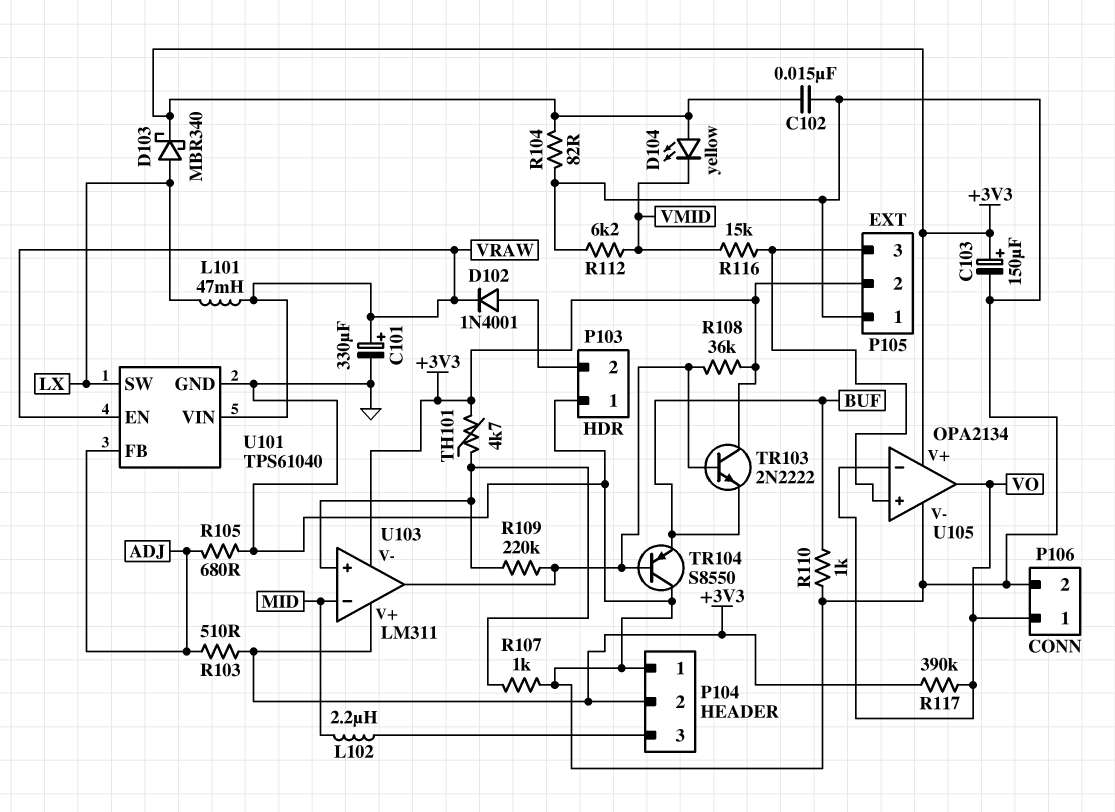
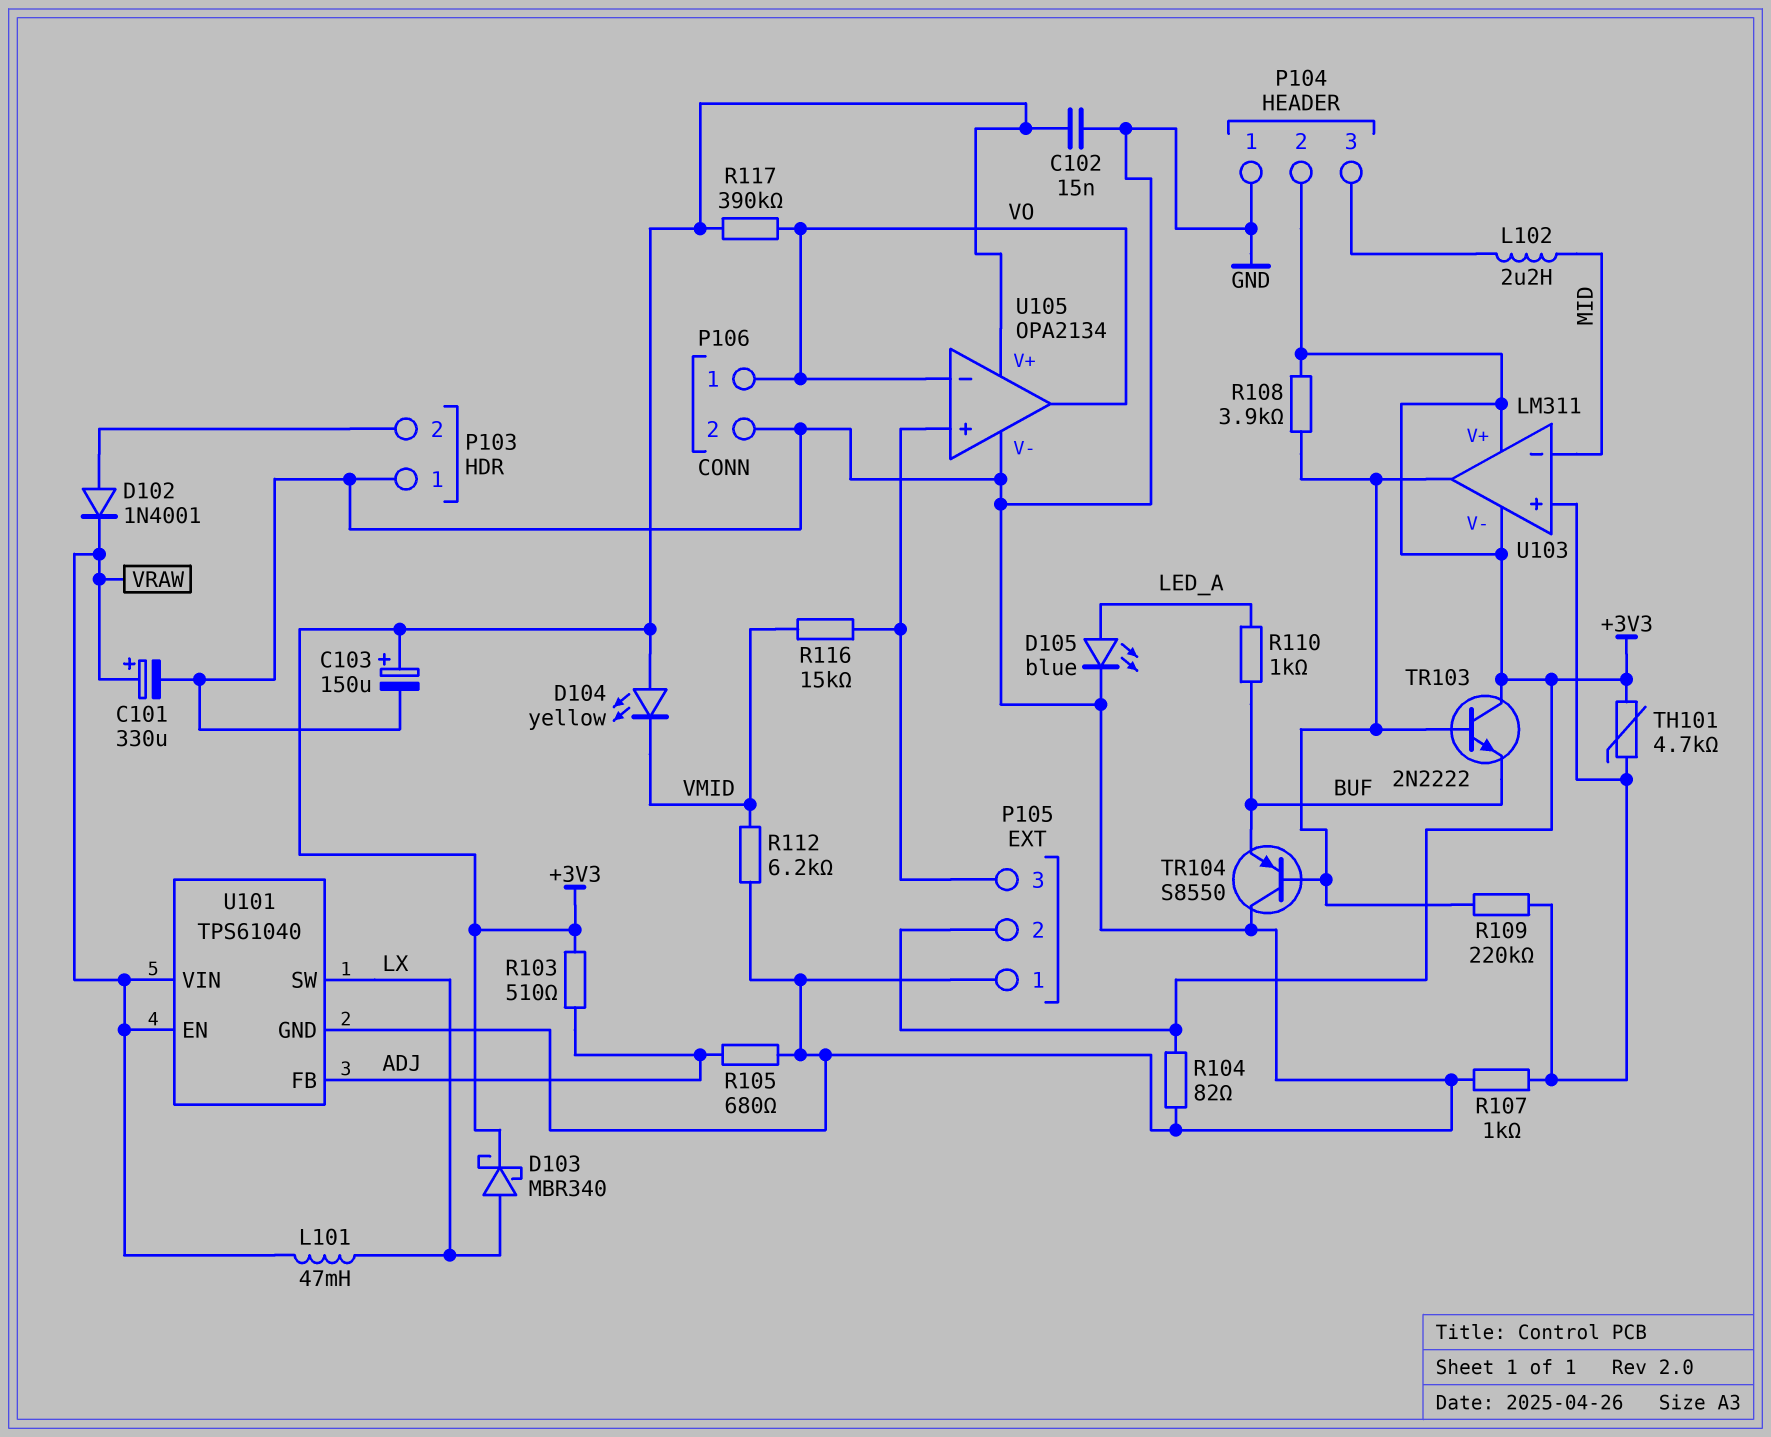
D105: none -> LED blue (A LED_A, K GND)
R108: 36k (+3V3, U103/out) -> 3.9k (+3V3, U103/out)
R110: 1k (BUF, GND) -> 1k (BUF, LED_A)

